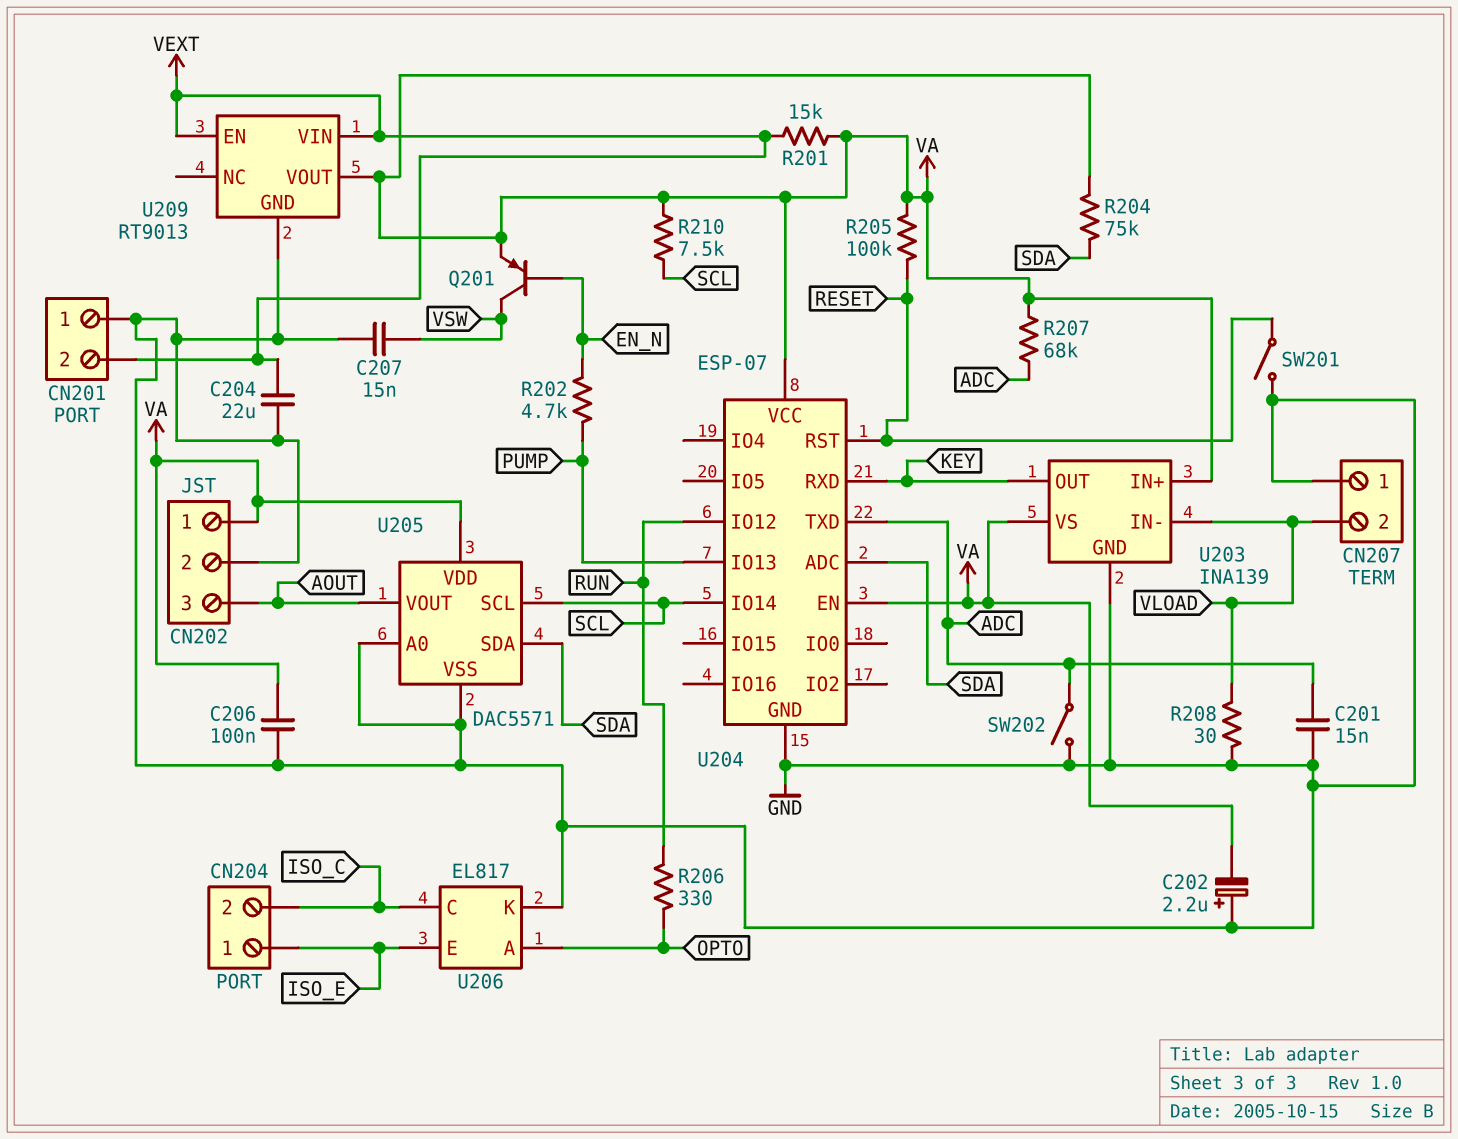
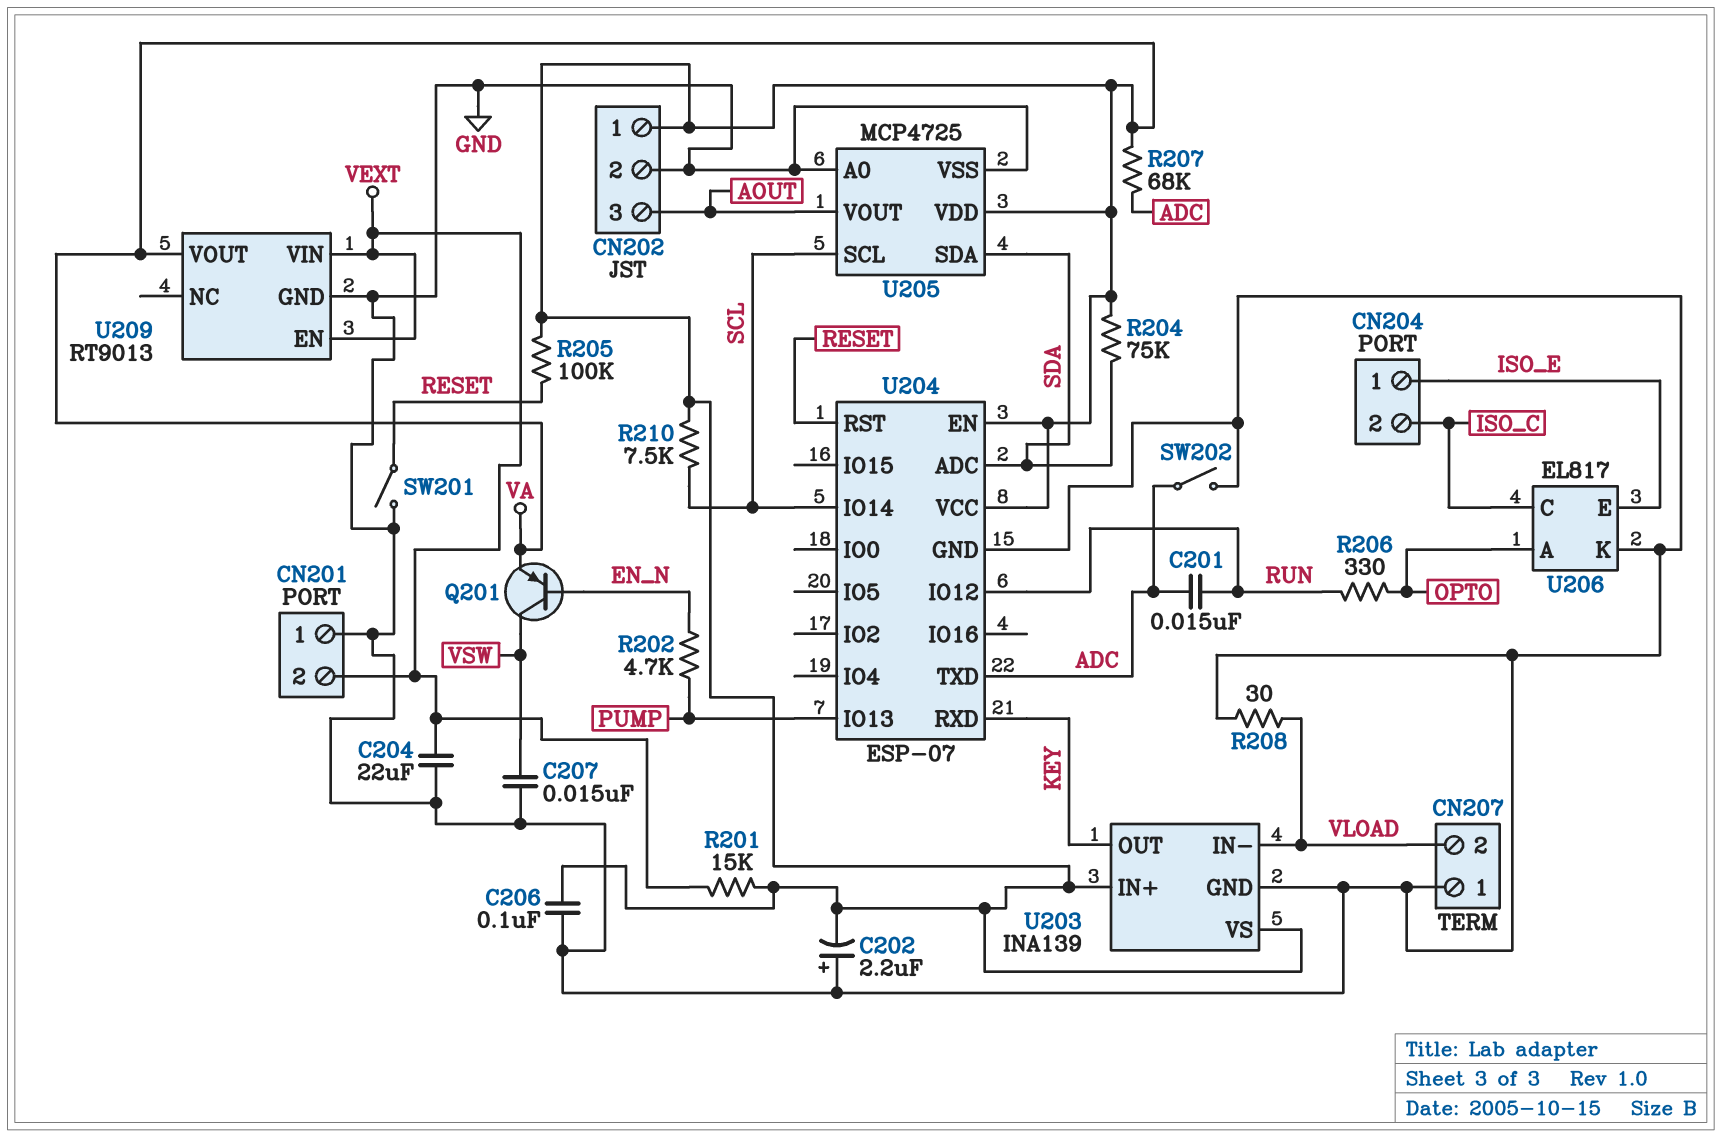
C201: 15nF (ADC, GND) -> 15nF (ADC, RUN)
U205: DAC5571 -> MCP4725

